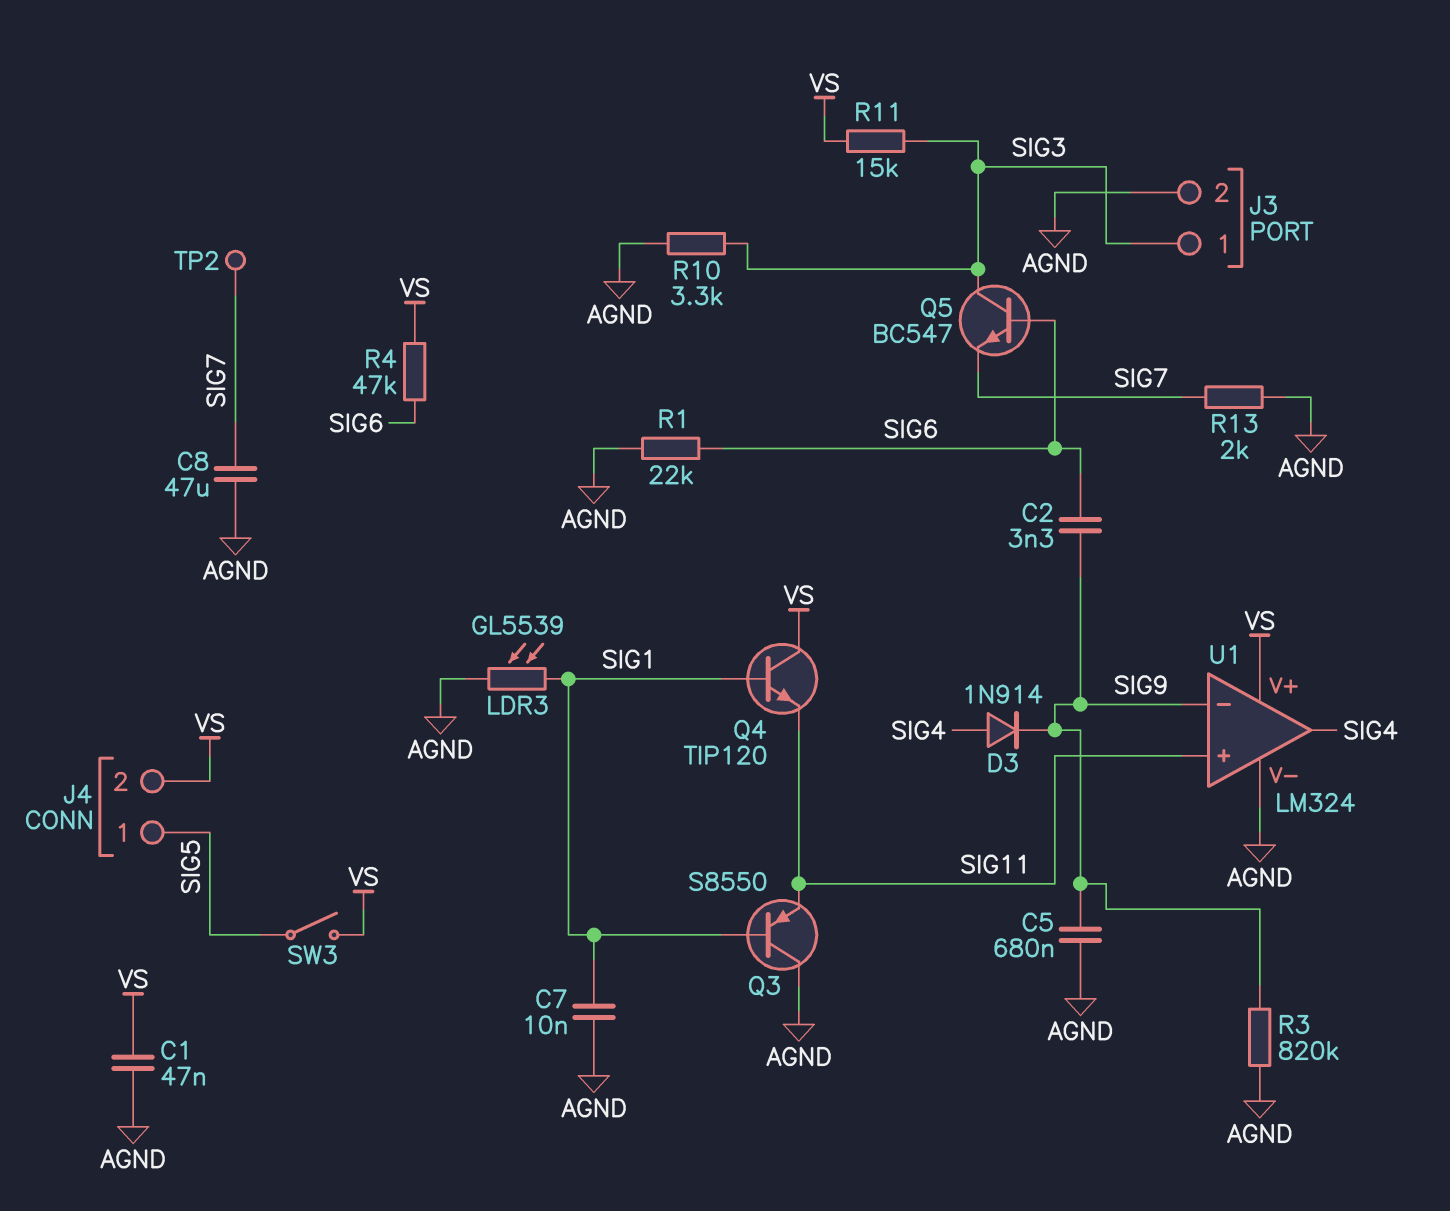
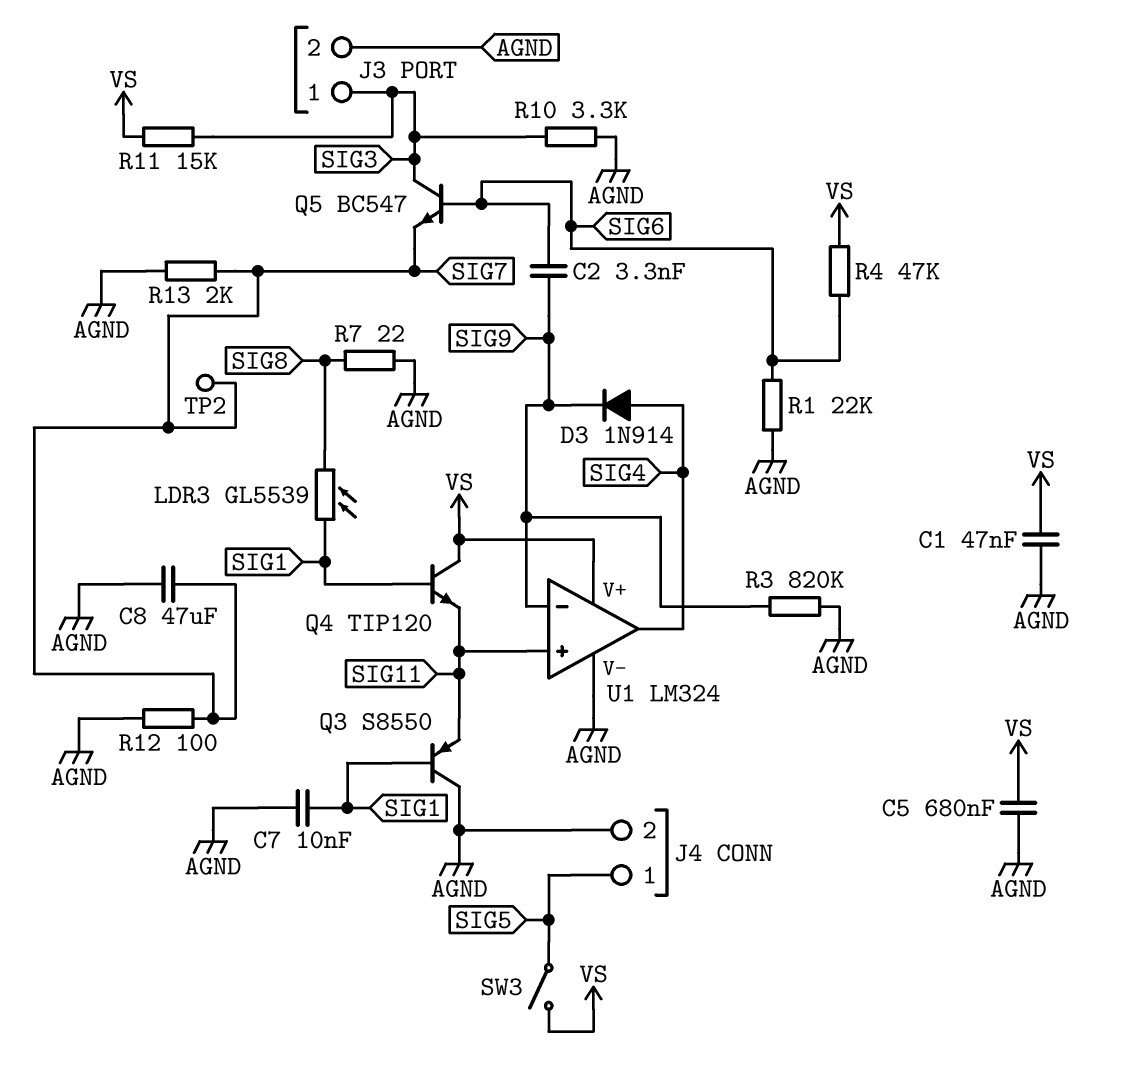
C5: 680nF (AGND, SIG9) -> 680nF (AGND, VS)
J4 pin 2: VS -> AGND
LDR3: GL5539 (AGND, SIG1) -> GL5539 (SIG1, SIG8)
R7: none -> 22 (AGND, SIG8)
R12: none -> 100 (AGND, SIG7)

